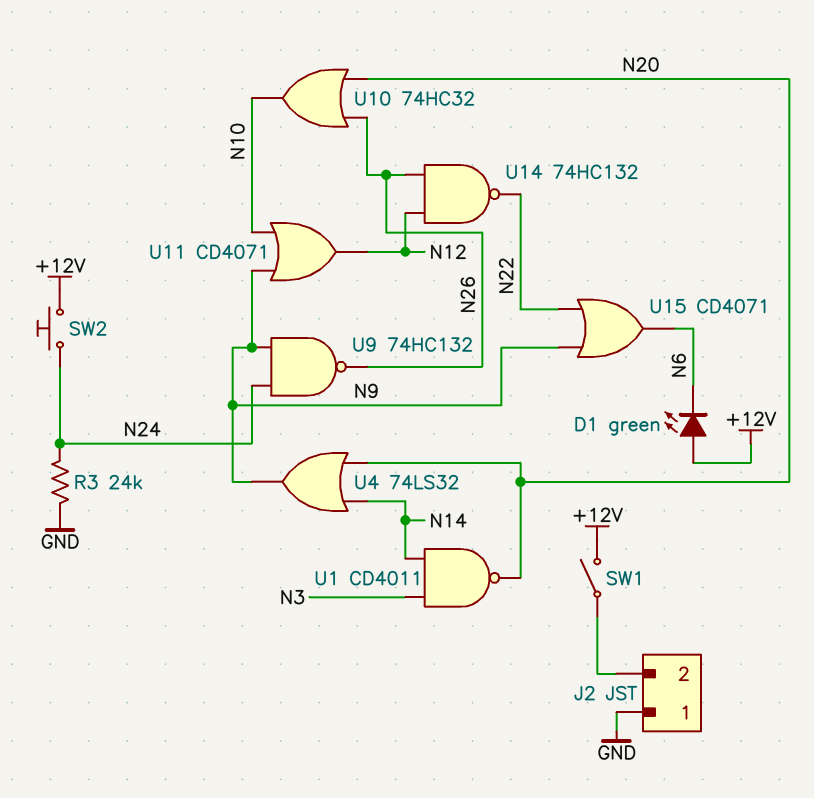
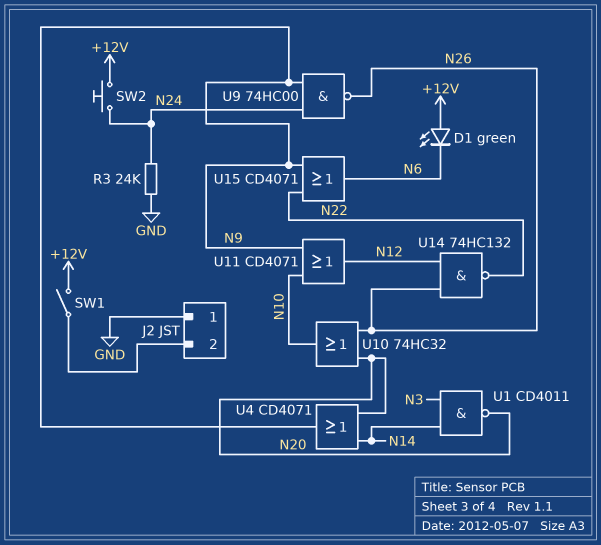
U4: OR 74LS32 (in N14, in N20, out N9) -> OR CD4071 (in N14, in N20, out N9)
U9: NAND 74HC132 (in N9, in N24, out N26) -> NAND 74HC00 (in N9, in N24, out N26)

